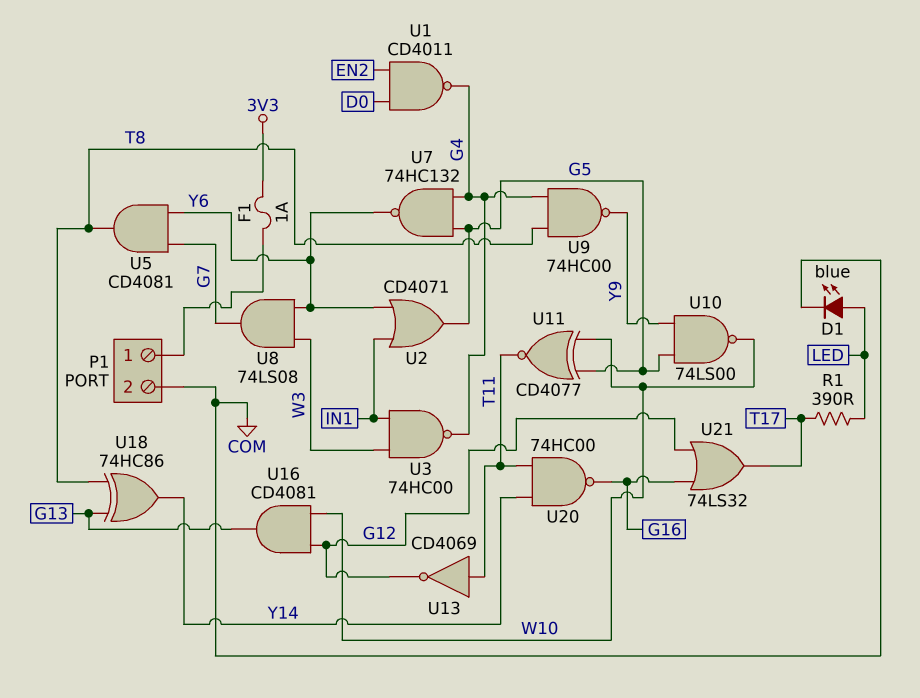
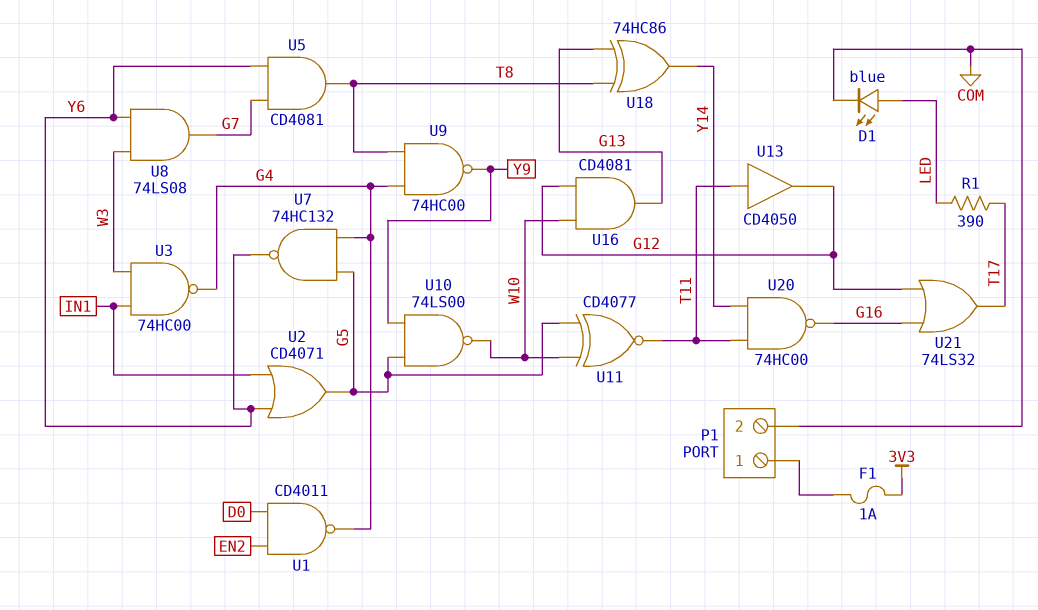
U13: NOT CD4069 (in T11, out G12) -> buffer CD4050 (in T11, out G12)

